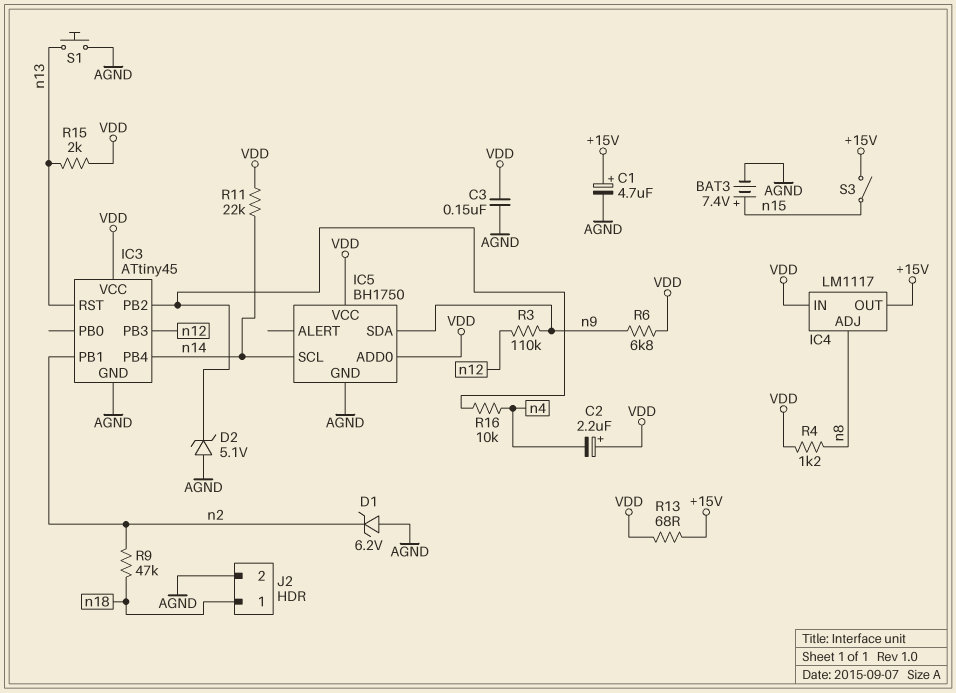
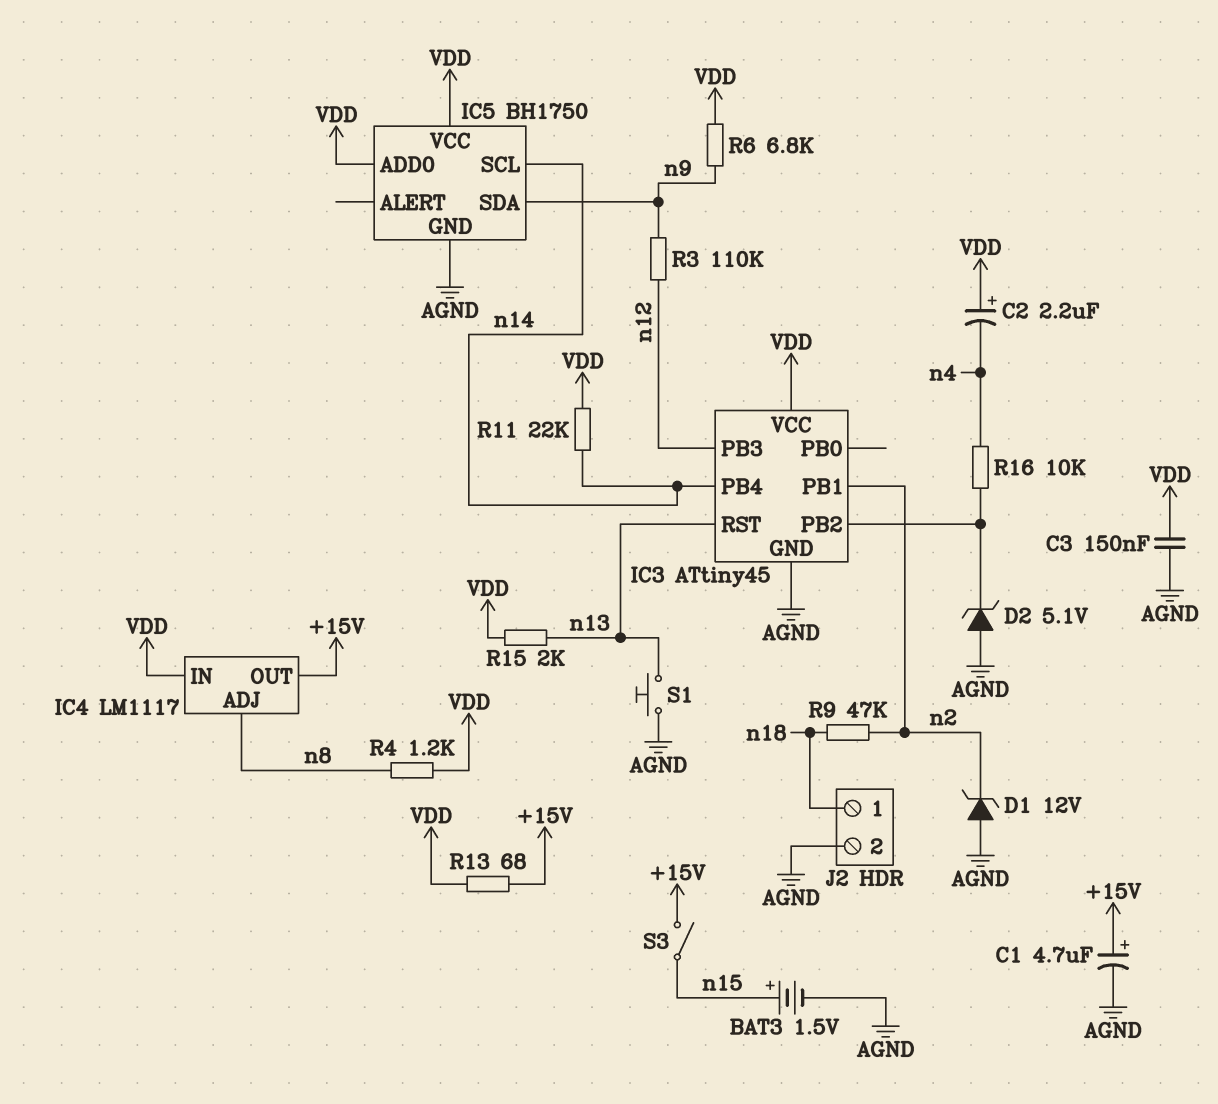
BAT3: 7.4V (plus n15, minus AGND) -> 1.5V (plus n15, minus AGND)
D1: zener 6.2V (A AGND, K n2) -> zener 12V (A AGND, K n2)

